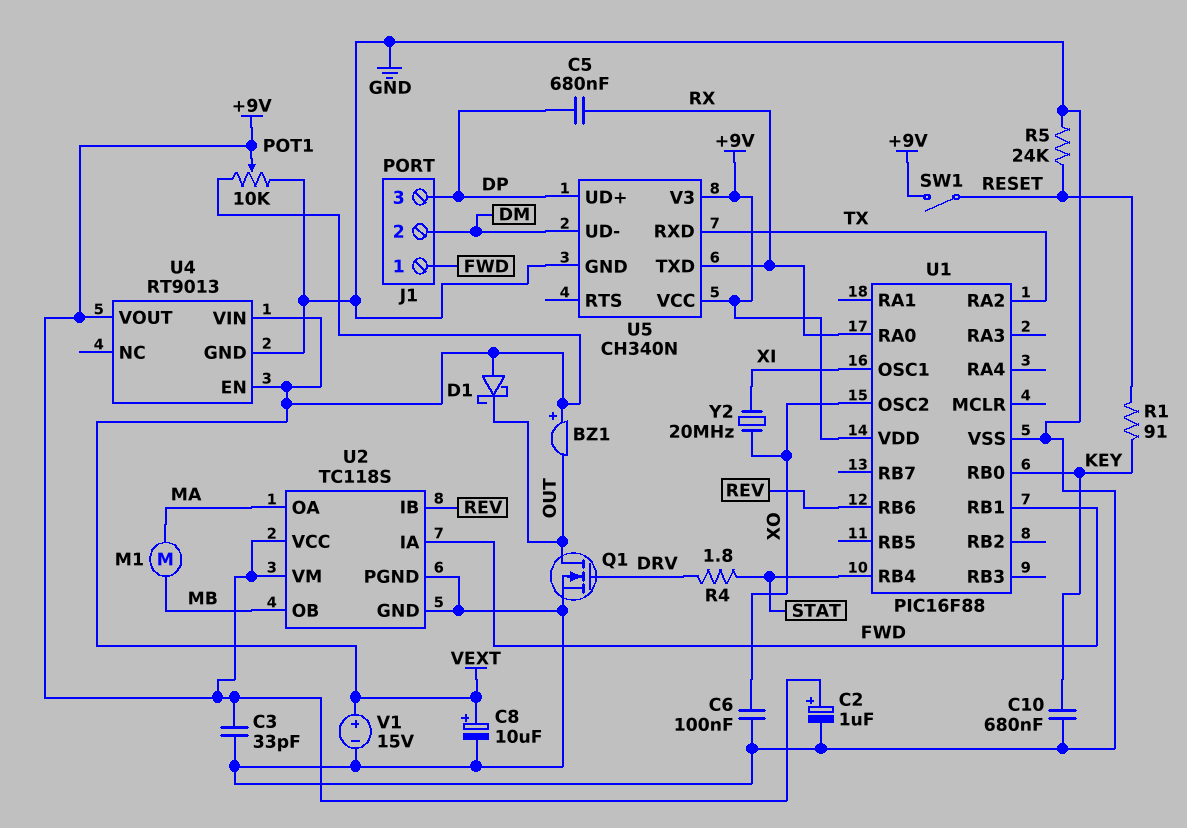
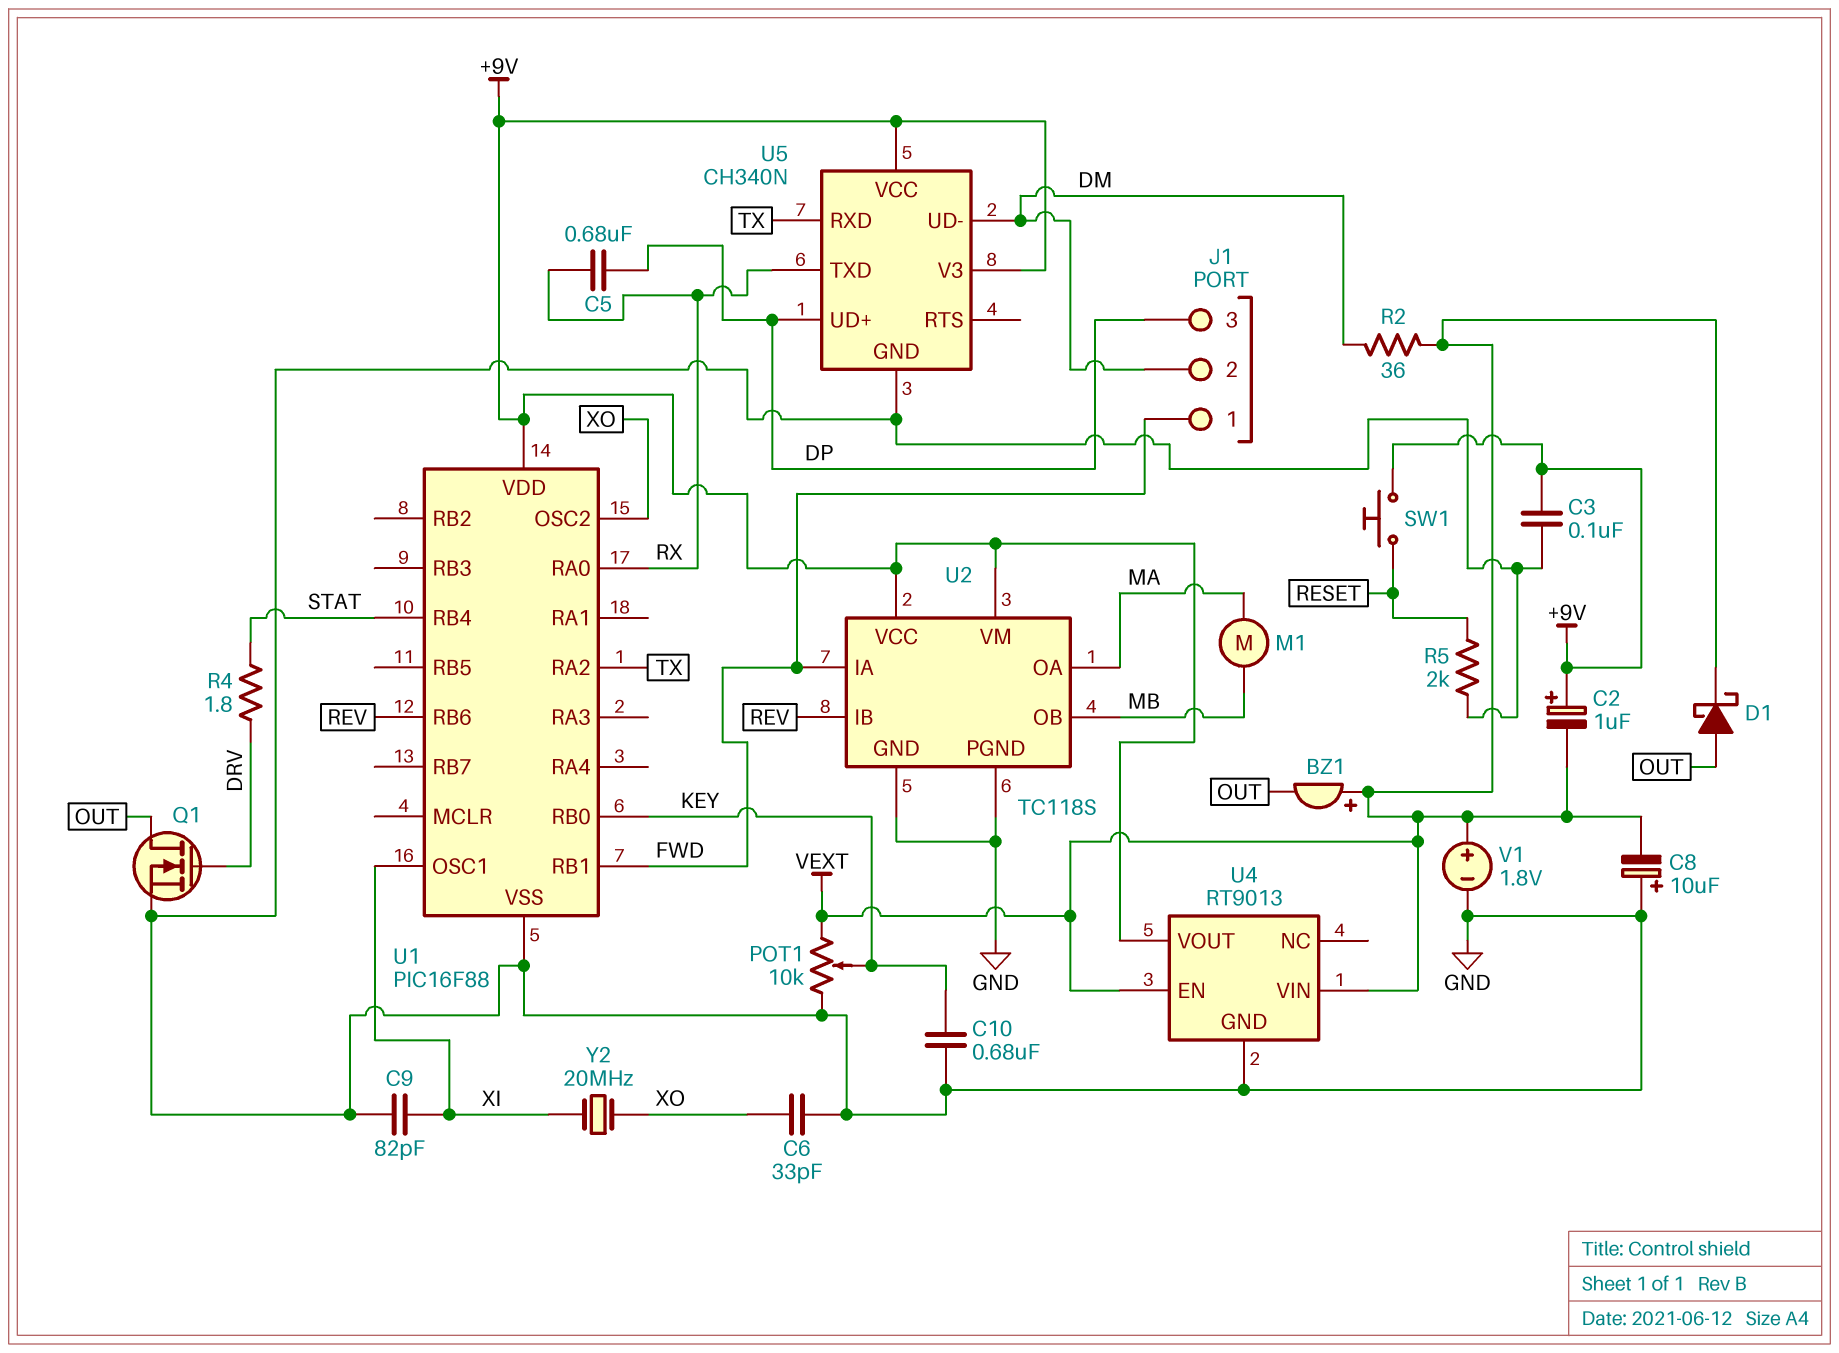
C2: 1uF (plus +9V, minus GND) -> 1uF (plus +9V, minus VEXT)
C3: 33pF (+9V, GND) -> 100nF (+9V, GND)
C6: 100nF (GND, XO) -> 33pF (GND, XO)
C8: 10uF (plus VEXT, minus GND) -> 10uF (plus GND, minus VEXT)
C9: none -> 82pF (GND, XI)
D1: schottky (A VEXT, K OUT) -> schottky (A OUT, K VEXT)
POT1: 10k (GND, VEXT, wiper +9V) -> 10k (GND, VEXT, wiper KEY)
R1: 91 (KEY, RESET) -> none
R2: none -> 36 (DM, VEXT)
R5: 24k (GND, RESET) -> 2k (GND, RESET)
SW1: switch (+9V, RESET) -> button (+9V, RESET)
V1: 15V (plus VEXT, minus GND) -> 1.8V (plus VEXT, minus GND)

